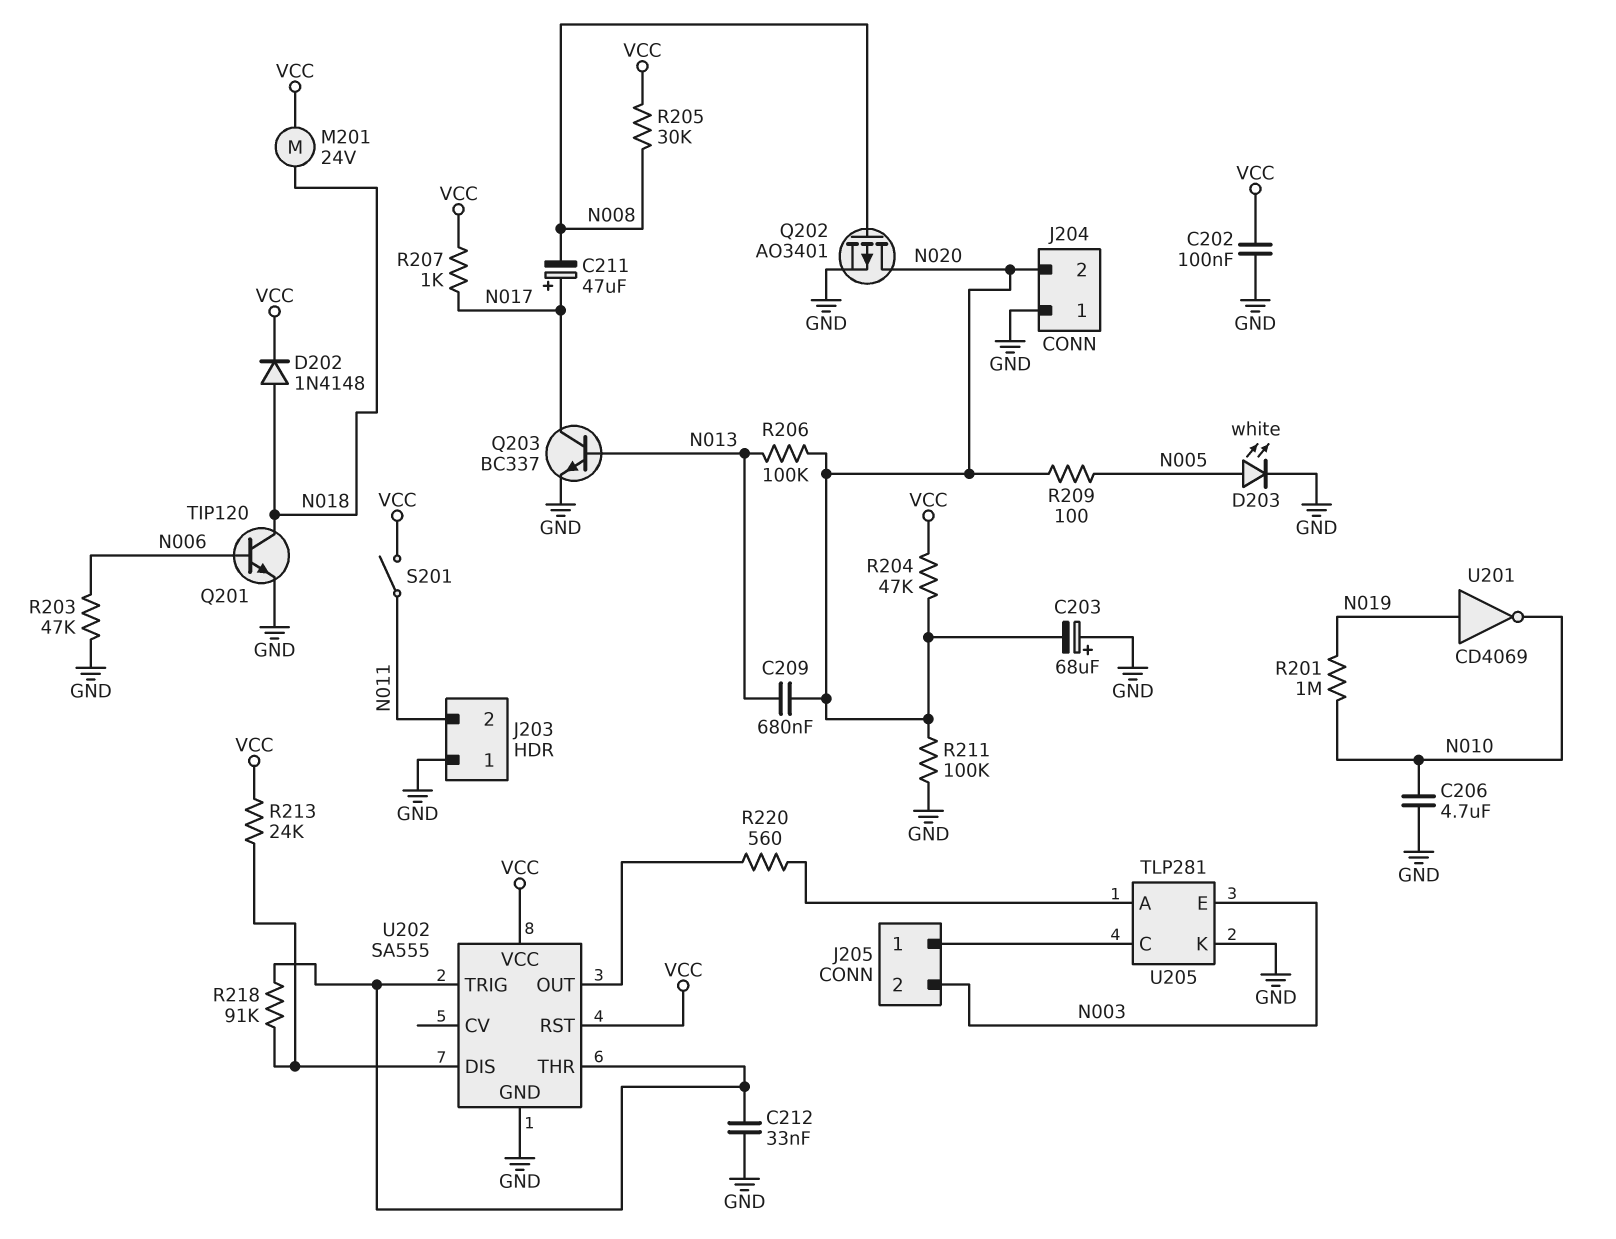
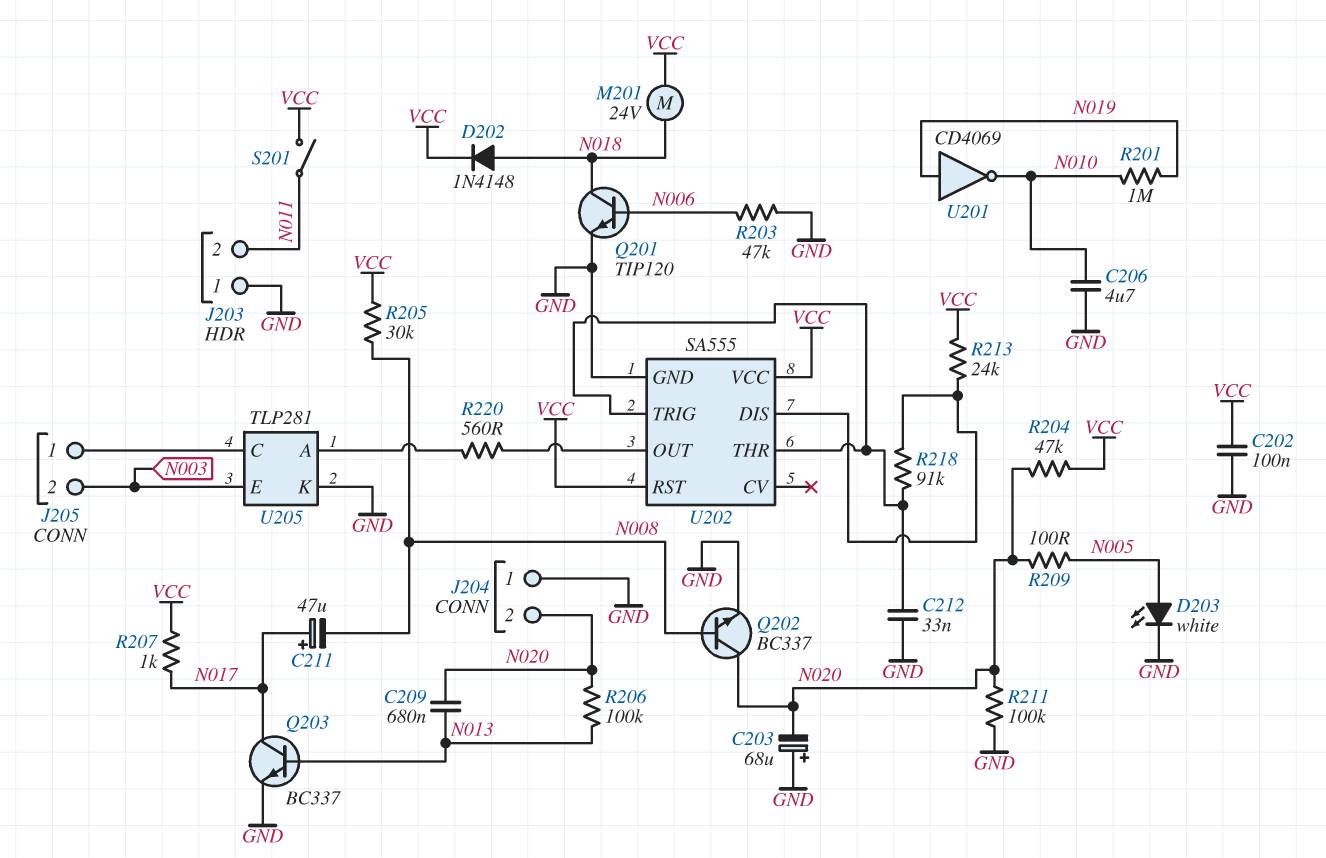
Q202: PMOS AO3401 (G N008, D N020, S GND) -> NPN BC337 (B N008, C N020, E GND)

